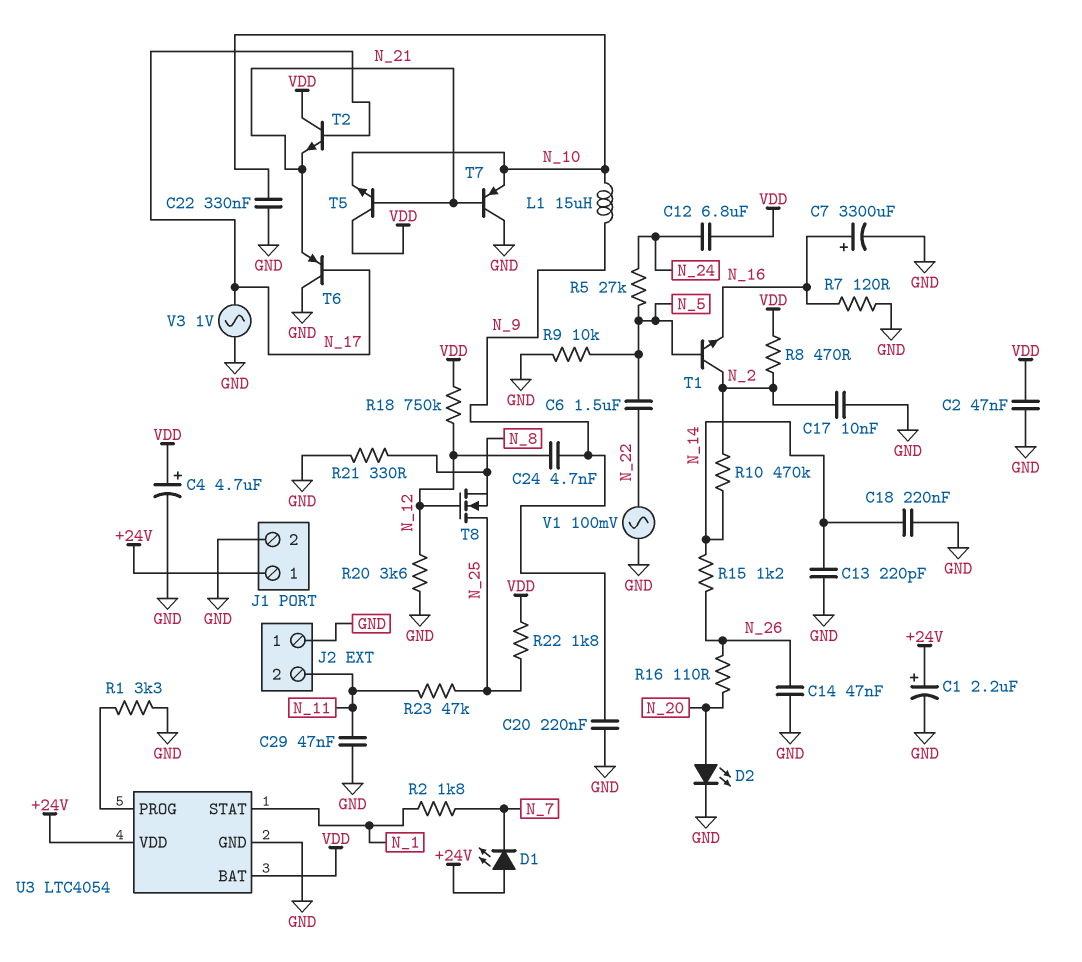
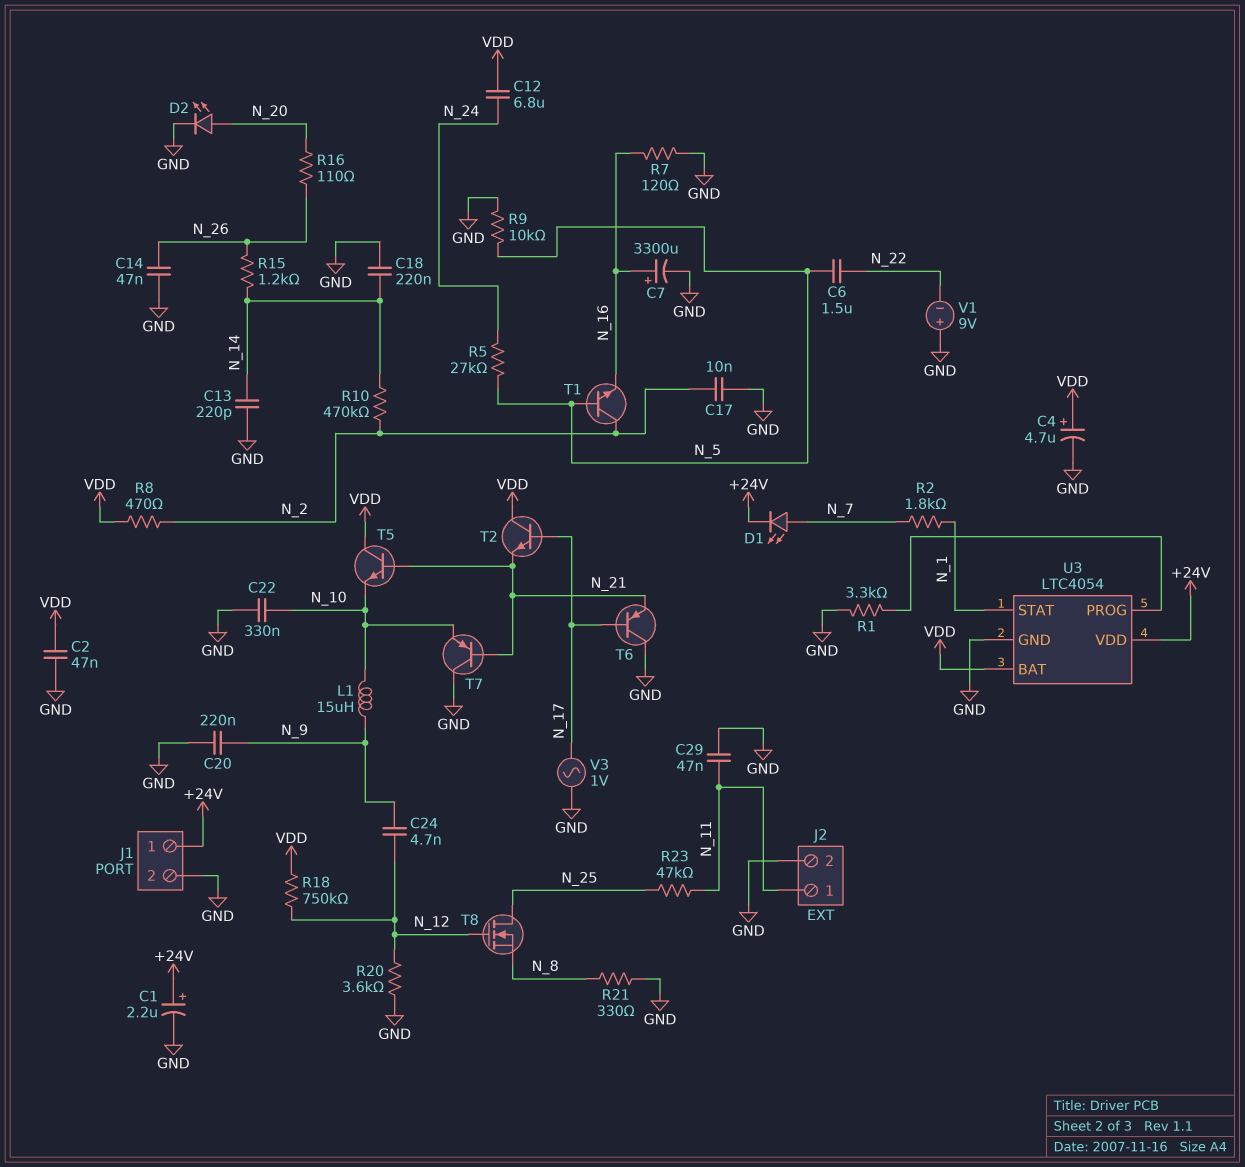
D1: LED (A +24V, K N_7) -> LED (A N_7, K +24V)
J2 pin 1: GND -> N_11
J2 pin 2: N_11 -> GND
R22: 1.8k (N_25, VDD) -> none
V1: AC 100mV (GND, N_22) -> 9V (plus GND, minus N_22)

